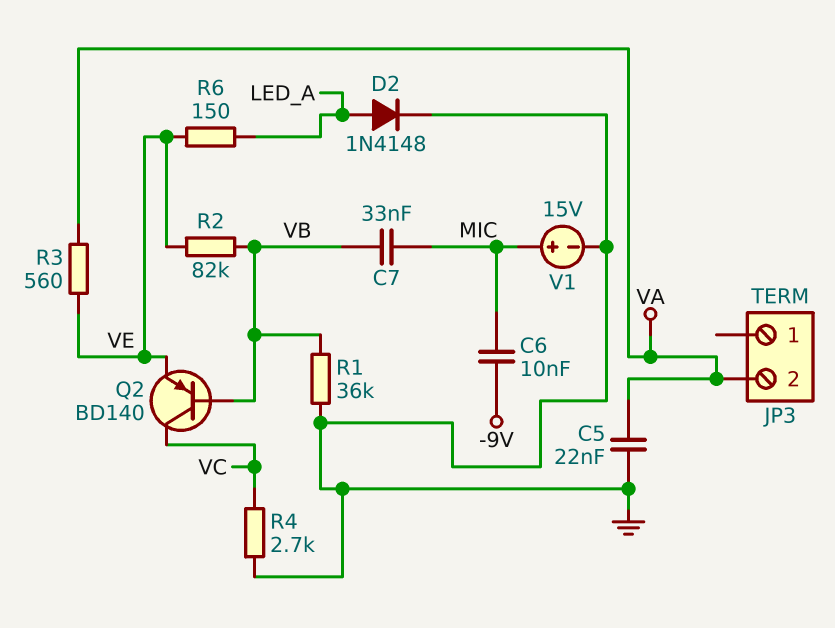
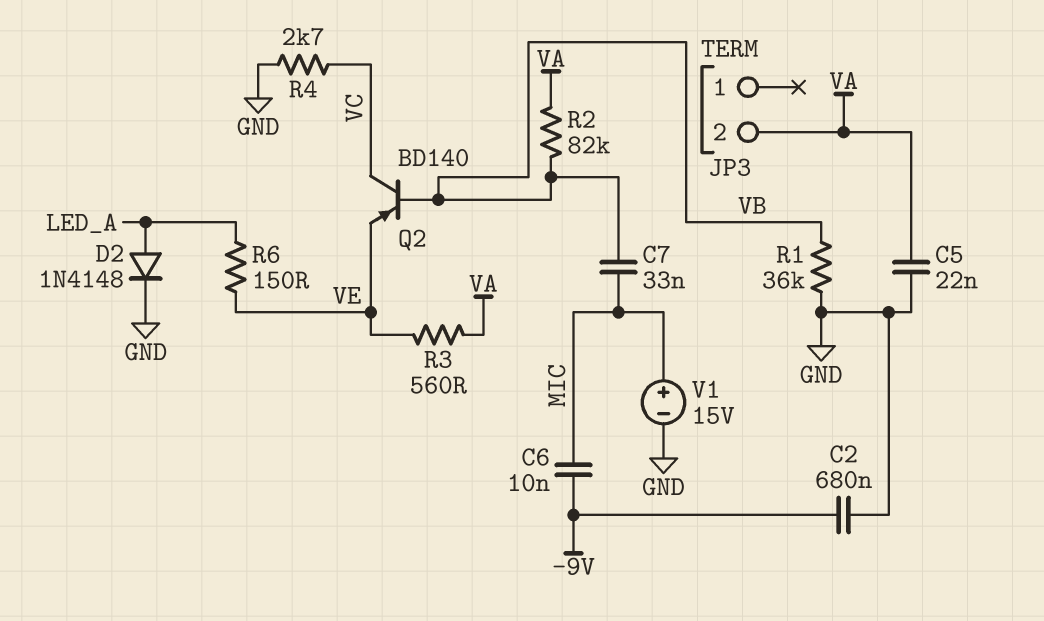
C2: none -> 680nF (-9V, GND)
R2: 82k (VB, VE) -> 82k (VA, VB)

